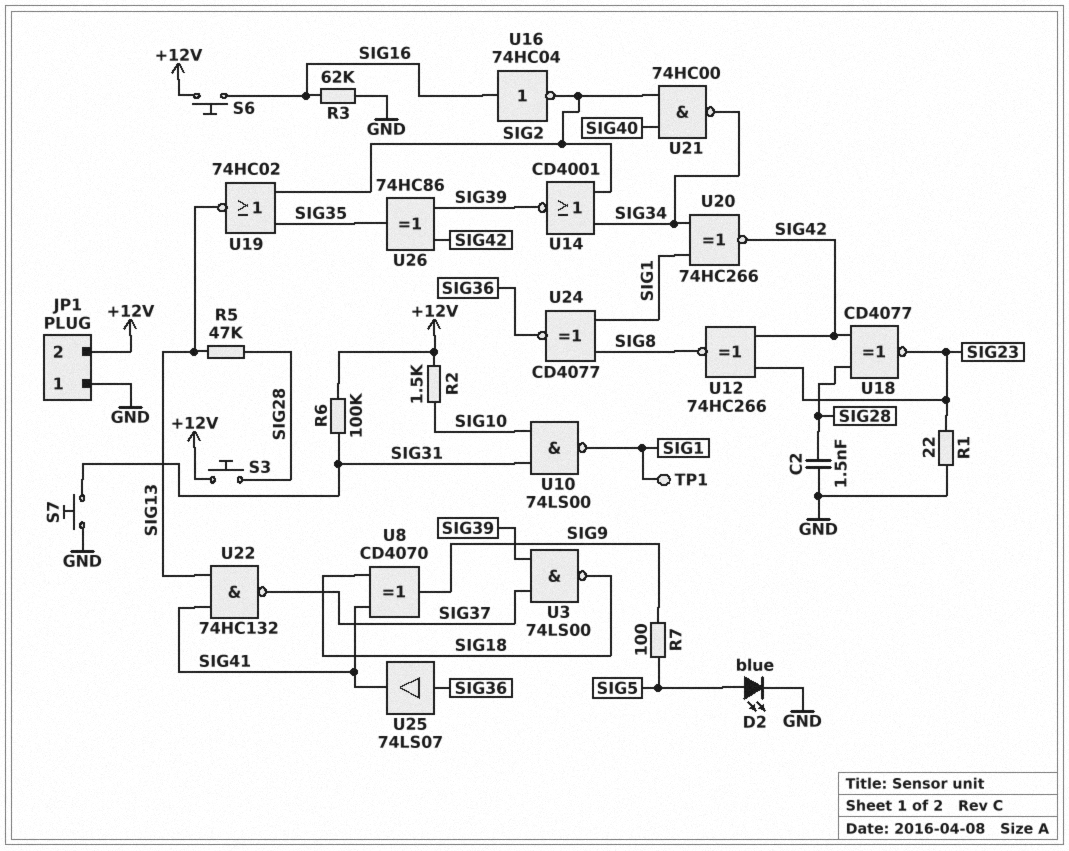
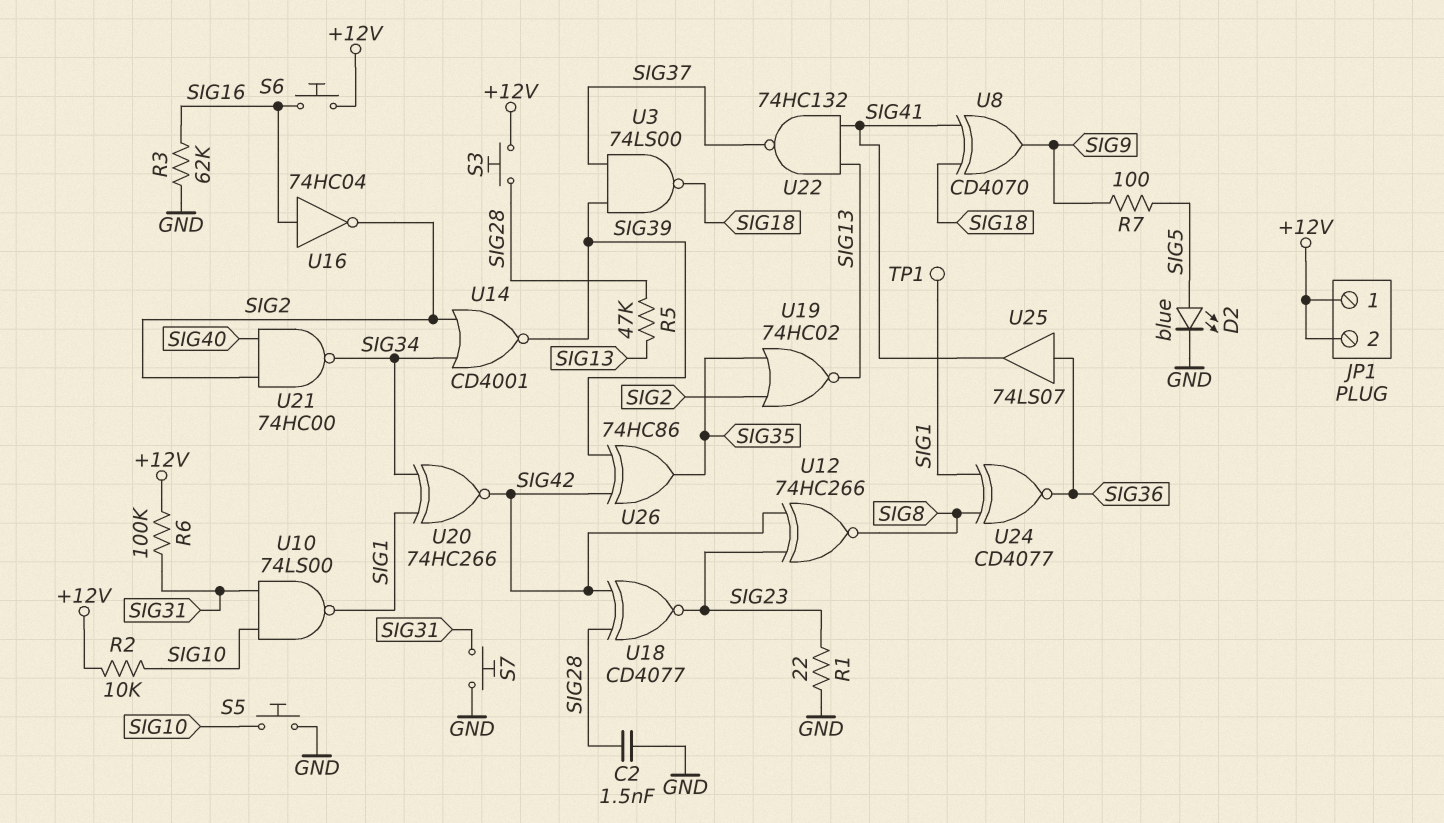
JP1 pin 1: GND -> +12V
R2: 1.5k (+12V, SIG10) -> 10k (+12V, SIG10)
S5: none -> button (GND, SIG10)

